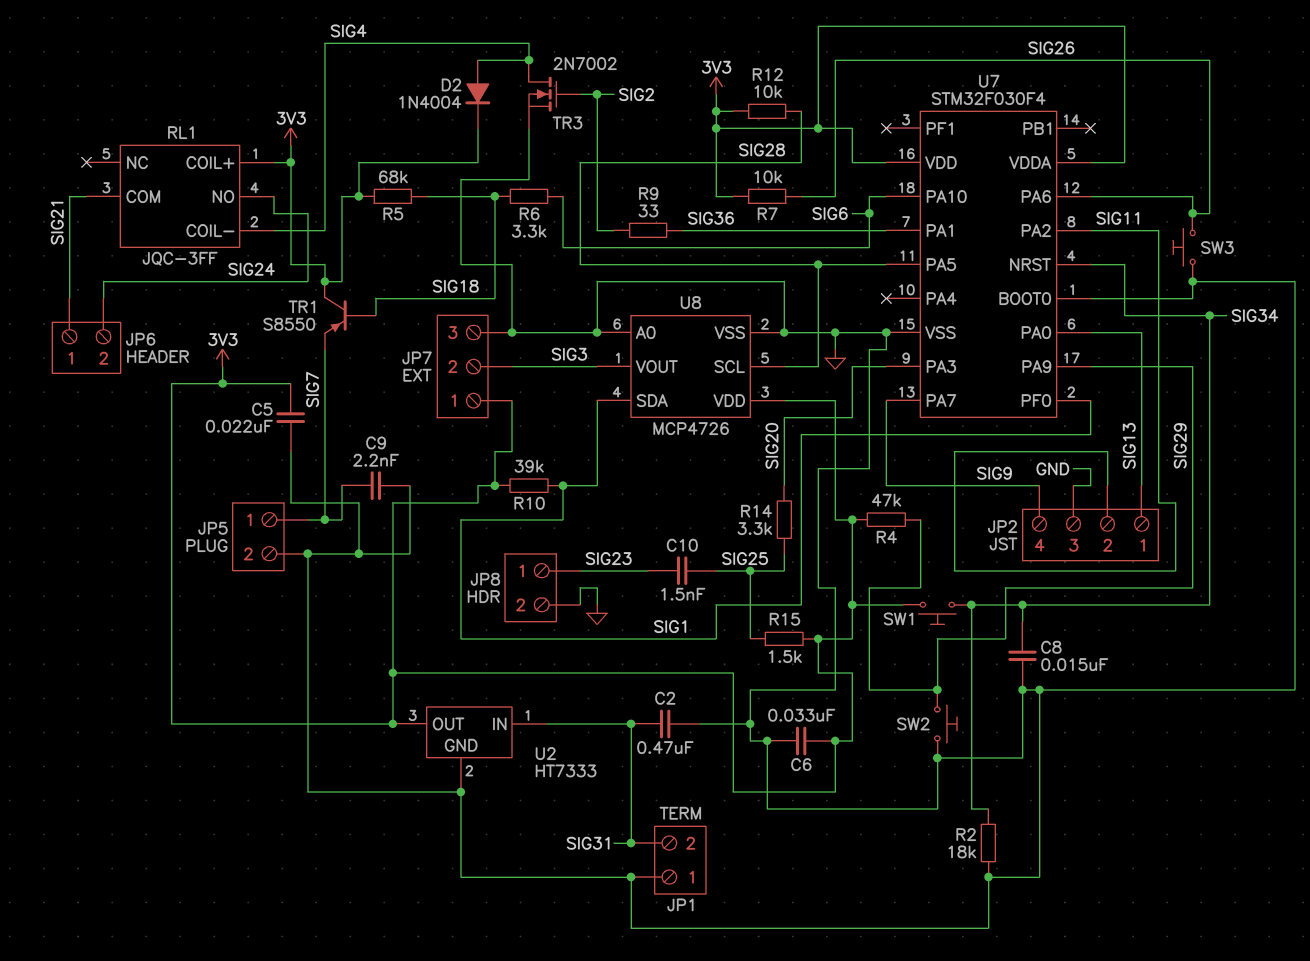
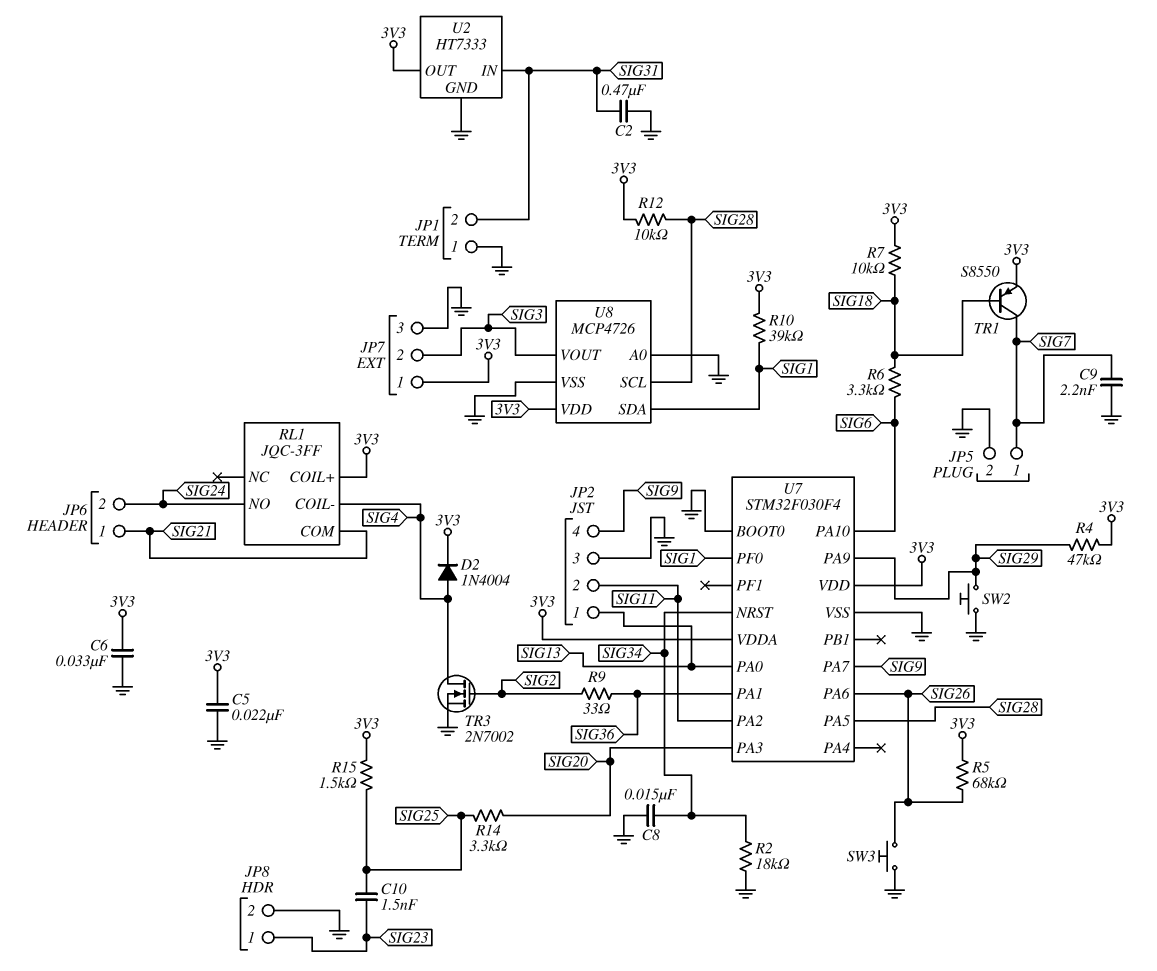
R5: 68k (3V3, SIG18) -> 68k (3V3, SIG26)
R7: 10k (3V3, SIG26) -> 10k (3V3, SIG18)
SW1: button (3V3, SIG34) -> none
TR1: PNP S8550 (B SIG18, C 3V3, E SIG7) -> PNP S8550 (B SIG18, C SIG7, E 3V3)

